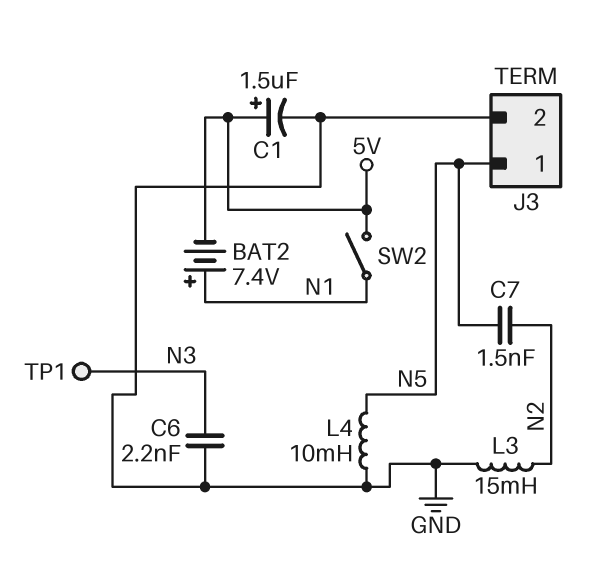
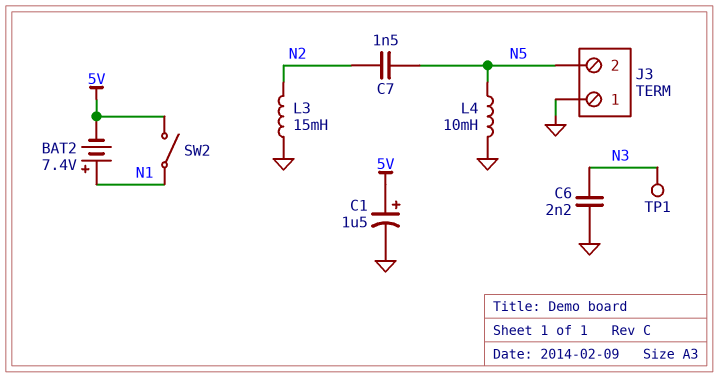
J3 pin 1: N5 -> GND
J3 pin 2: GND -> N5

